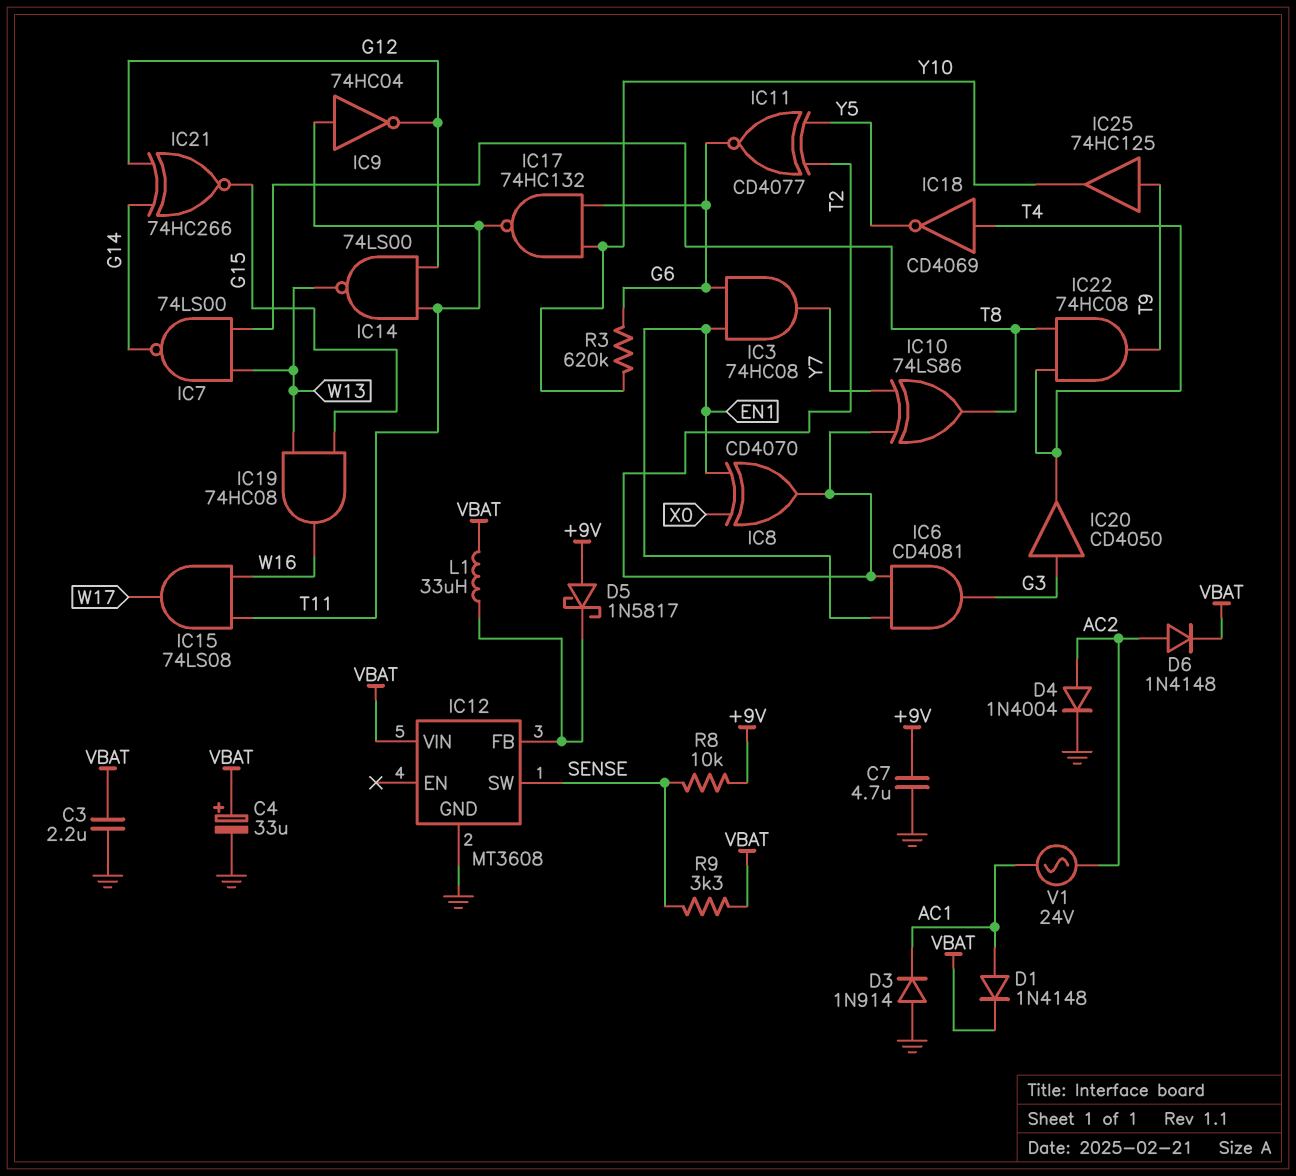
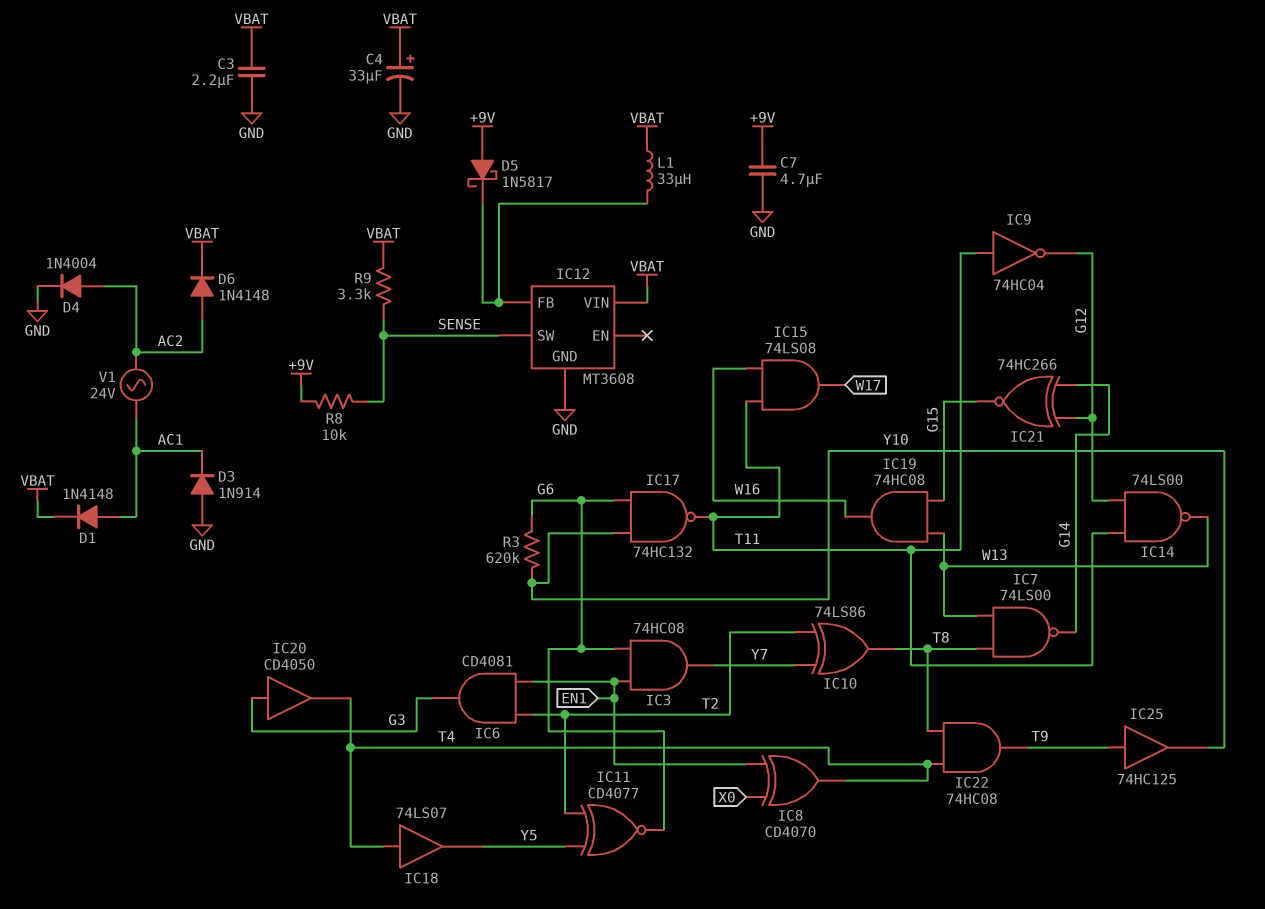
IC8: XOR CD4070 (in EN1, in X0, out T2) -> XOR CD4070 (in EN1, in X0, out T4)
IC18: NOT CD4069 (in T4, out Y5) -> buffer 74LS07 (in T4, out Y5)

